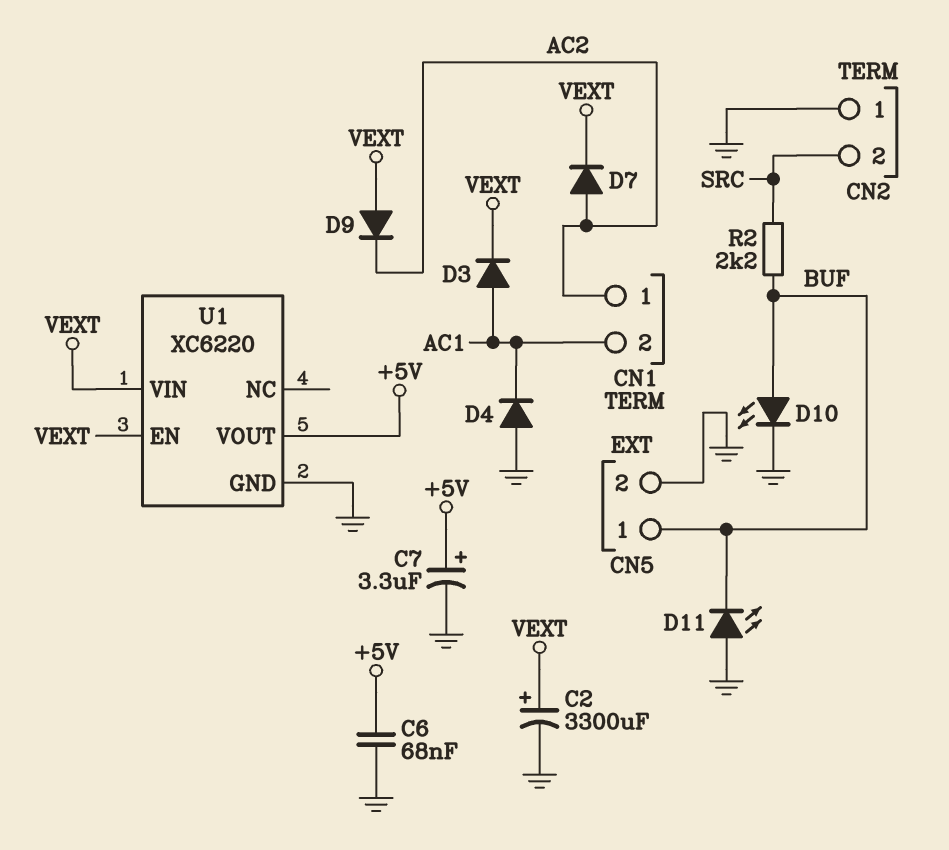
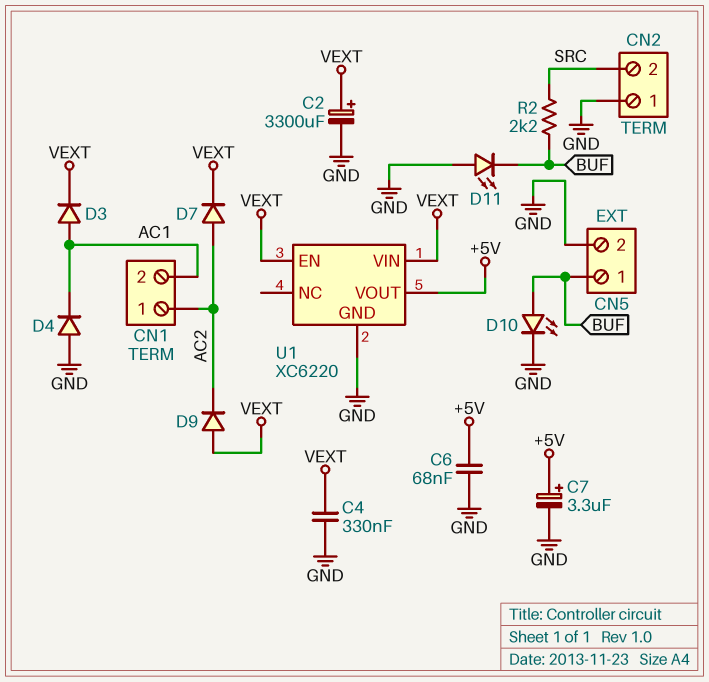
C4: none -> 330nF (GND, VEXT)

